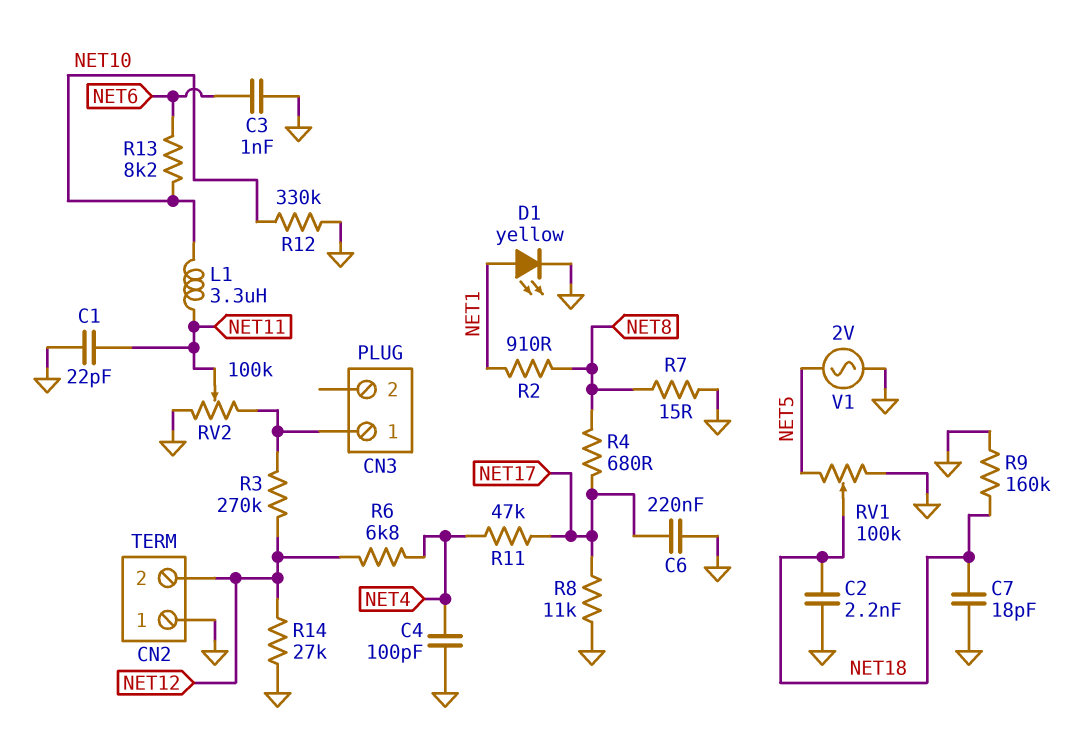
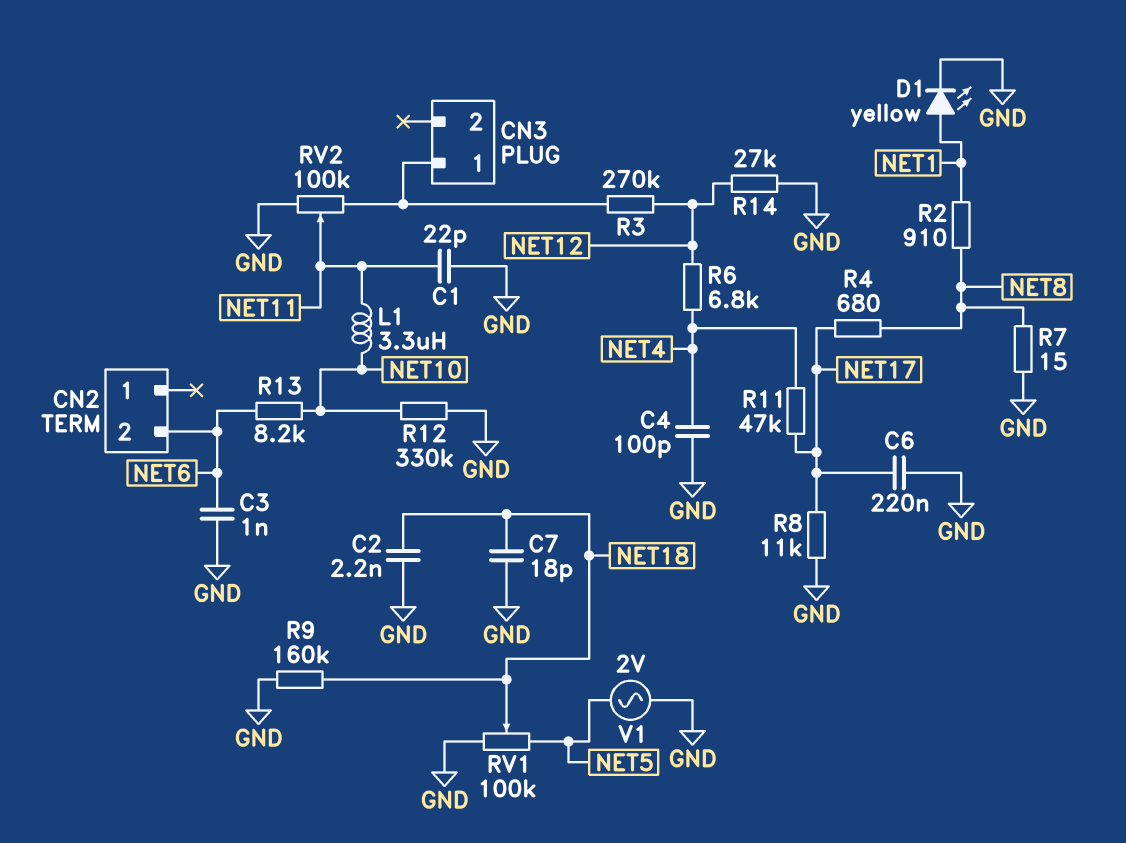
CN2 pin 1: GND -> none
CN2 pin 2: NET12 -> NET6

